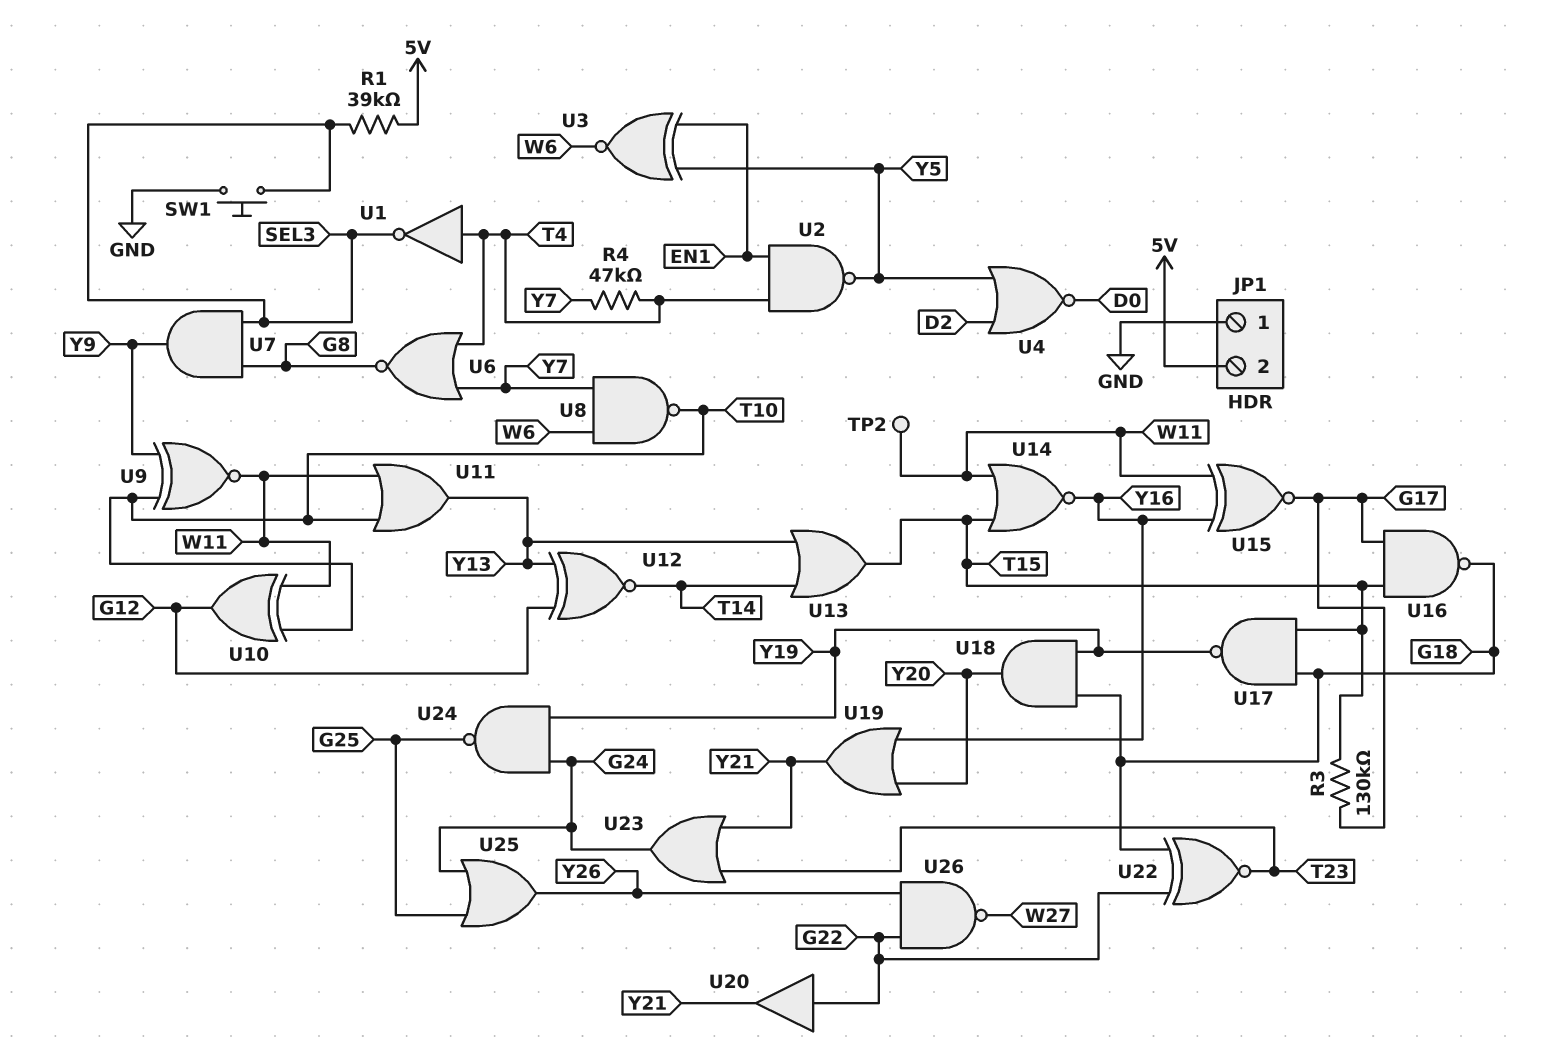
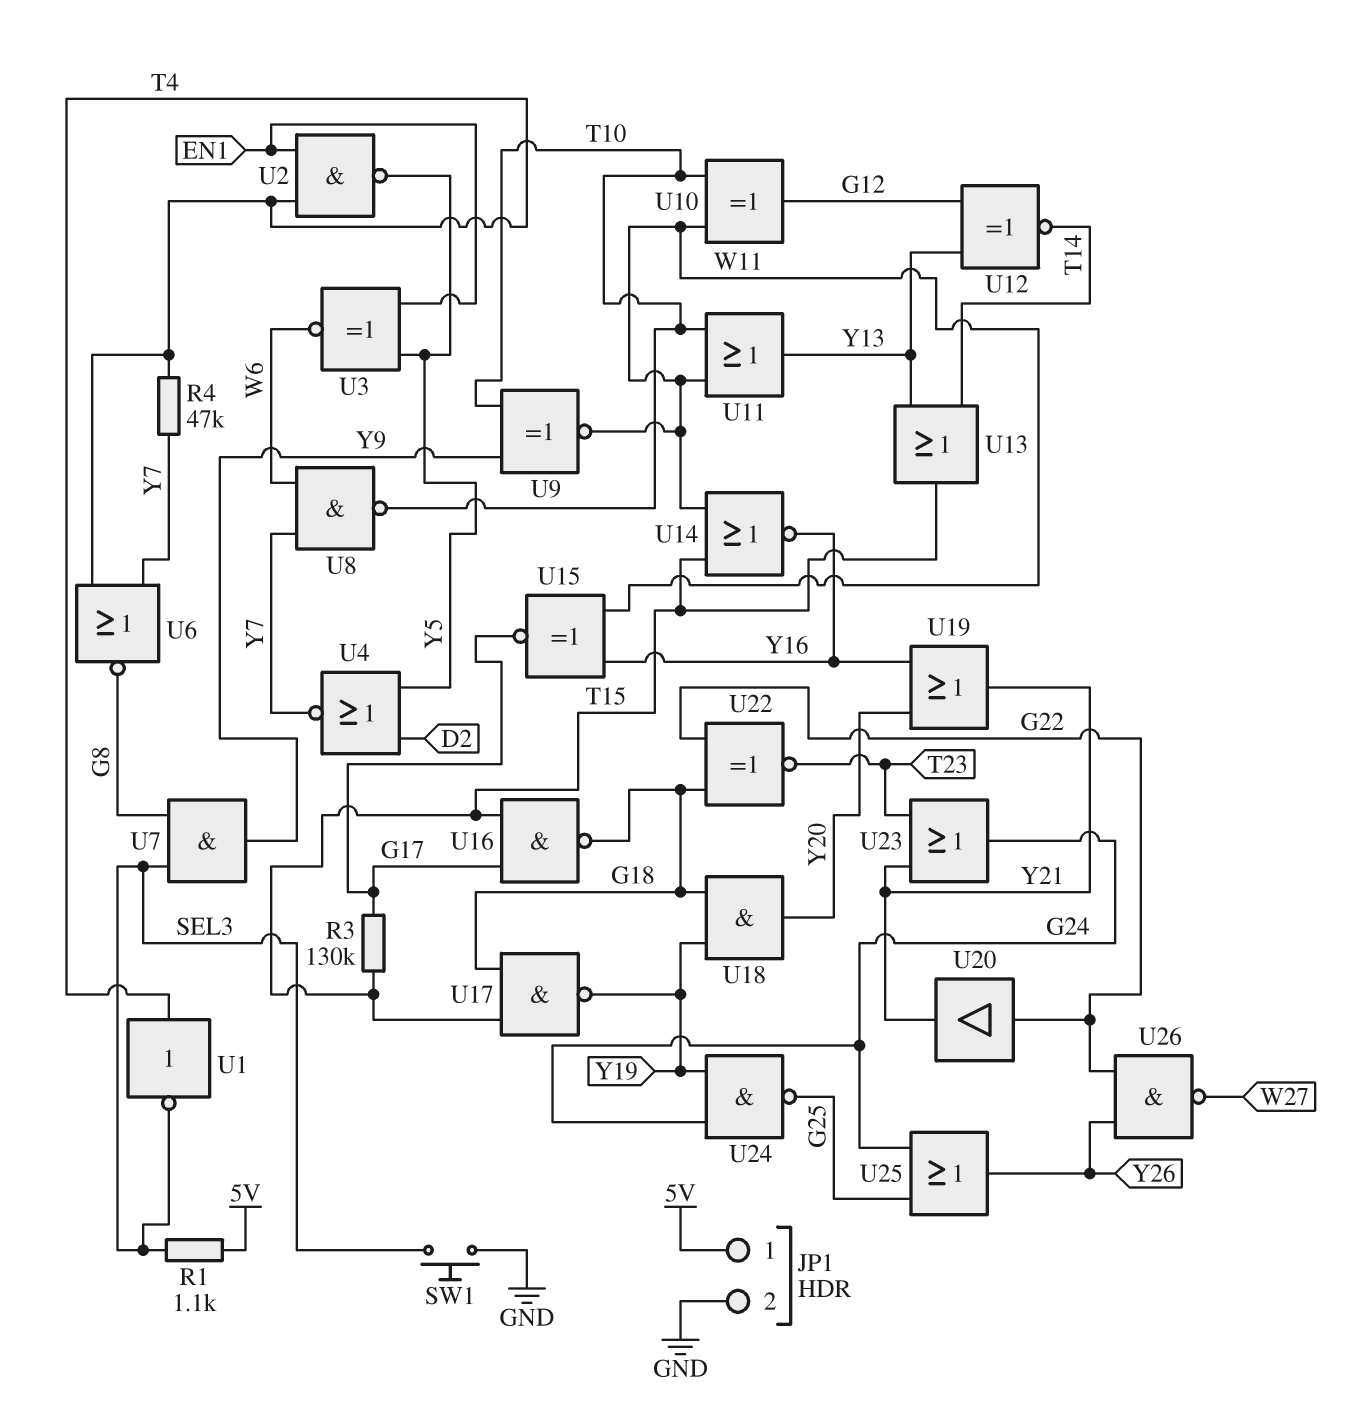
JP1 pin 1: GND -> 5V
JP1 pin 2: 5V -> GND
R1: 39k (5V, SEL3) -> 1.1k (5V, SEL3)
TP2: test point (W11) -> none
U4: NOR (in D2, in Y5, out D0) -> NOR (in D2, in Y5, out Y7)

